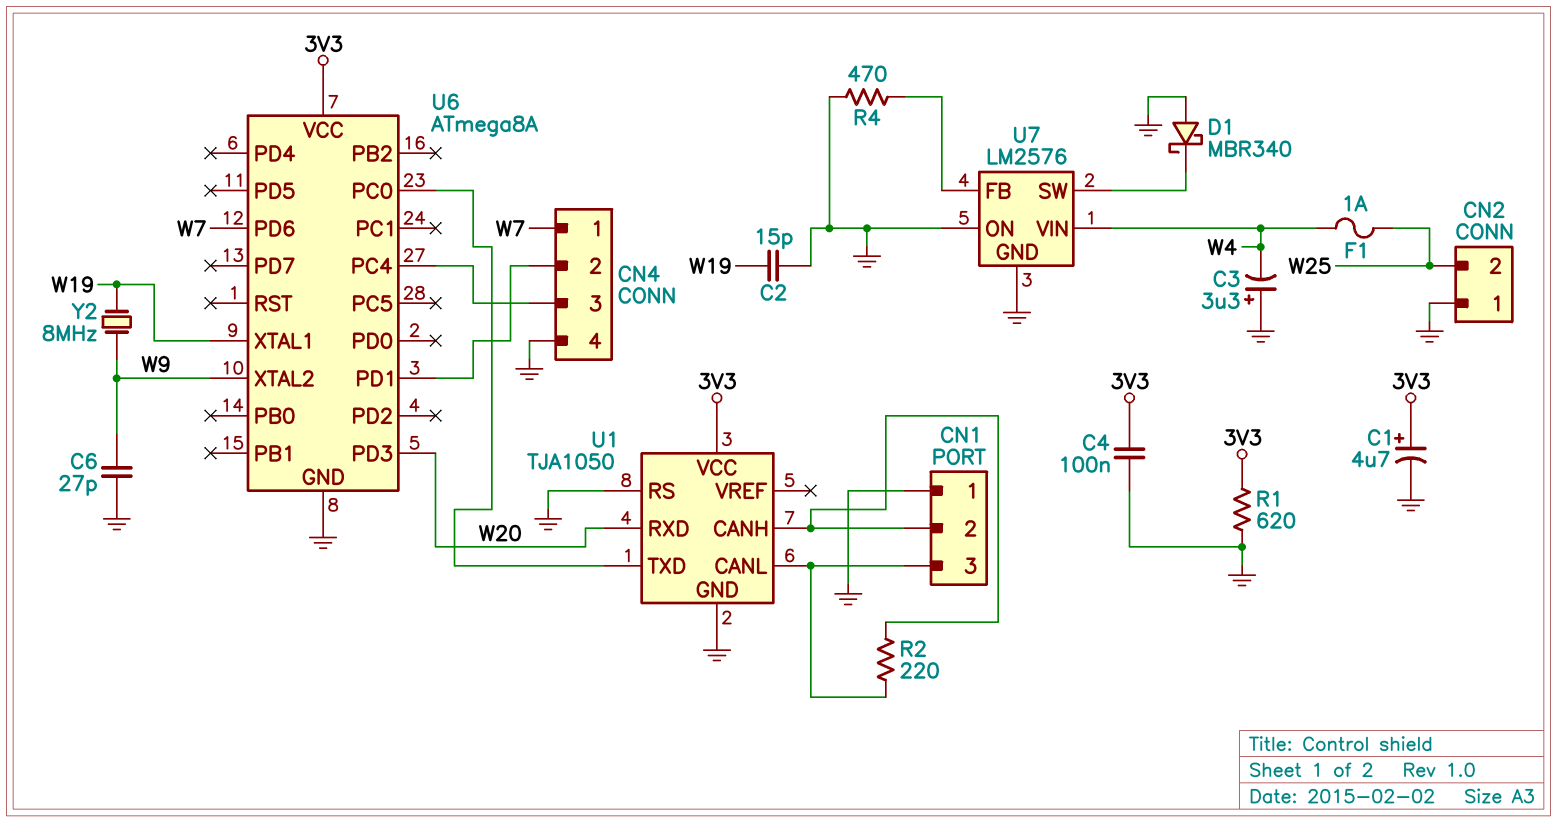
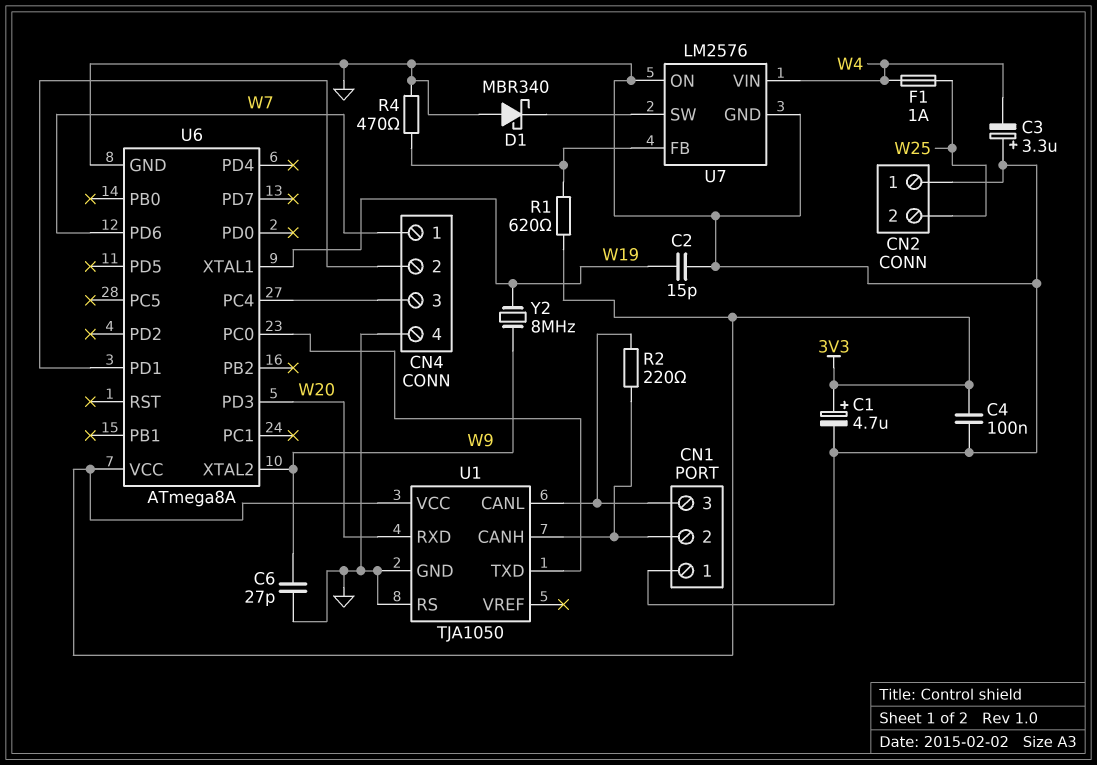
R1: 620 (3V3, GND) -> 620 (3V3, U7/FB)

